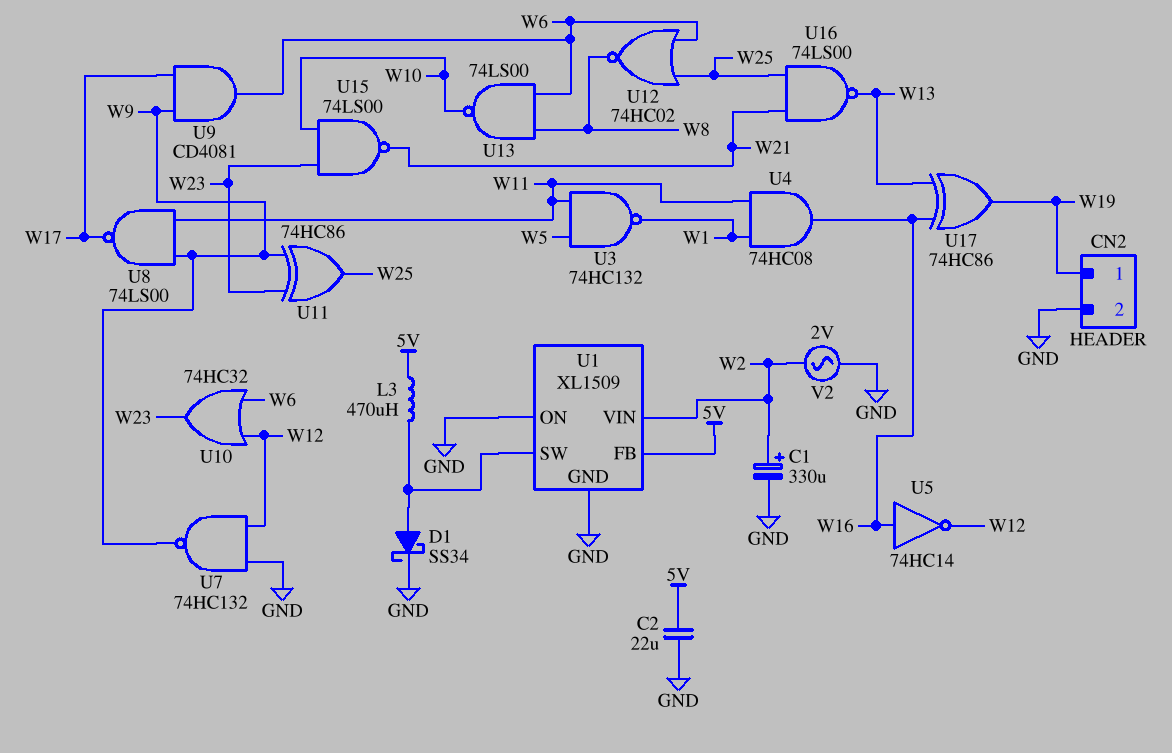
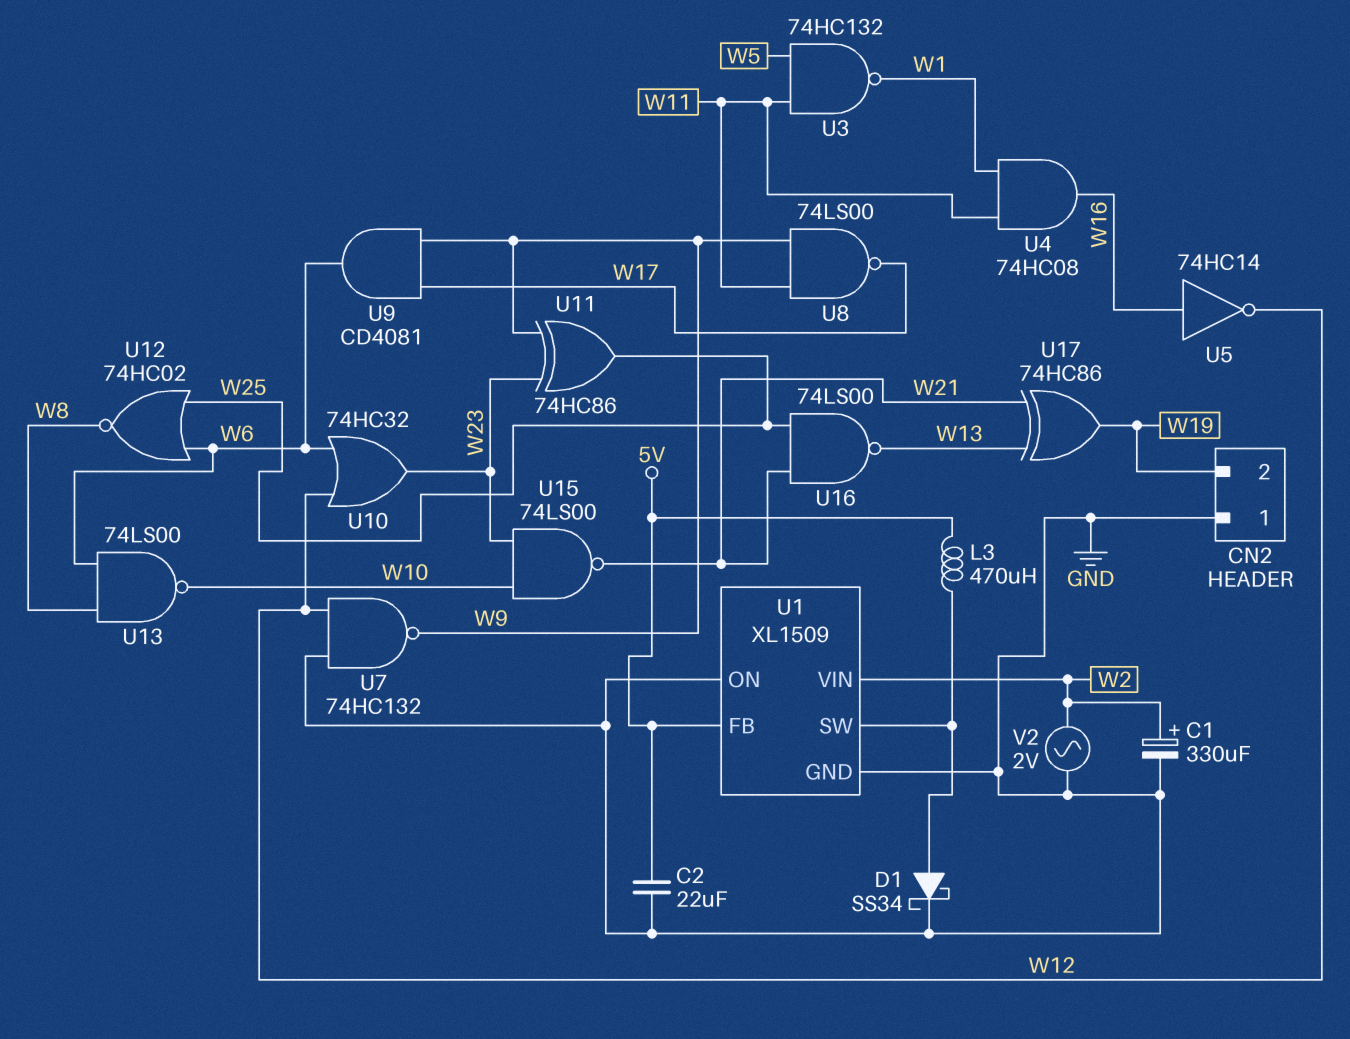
CN2 pin 1: W19 -> GND
CN2 pin 2: GND -> W19
U17: XOR 74HC86 (in W13, in W16, out W19) -> XOR 74HC86 (in W13, in W21, out W19)

